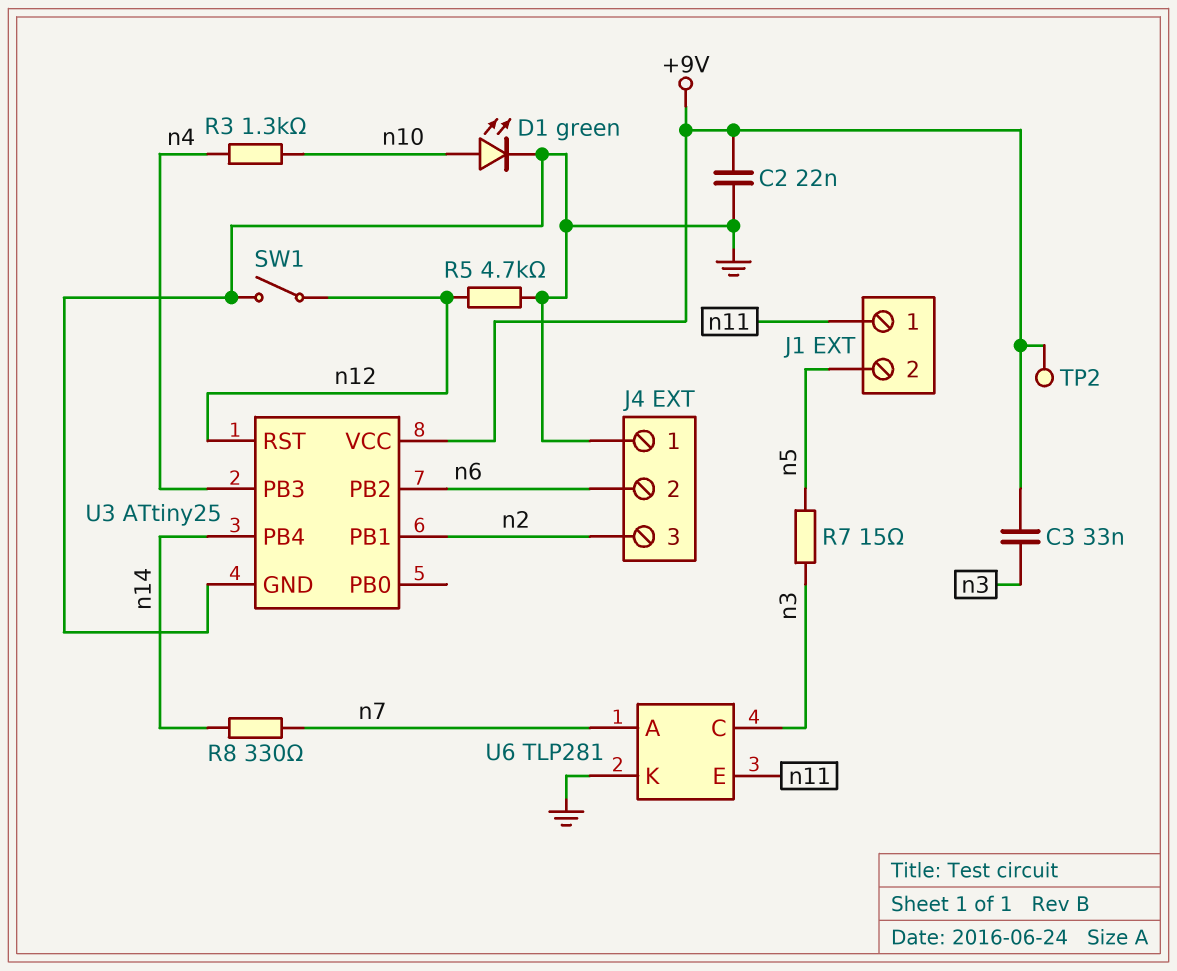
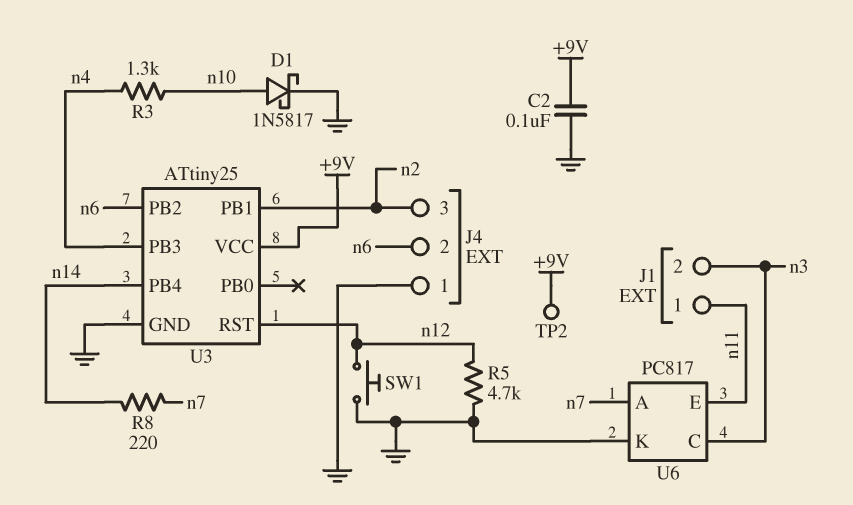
C2: 22nF (+9V, GND) -> 100nF (+9V, GND)
C3: 33nF (+9V, n3) -> none
D1: LED green (A n10, K GND) -> schottky 1N5817 (A n10, K GND)
J1 pin 2: n5 -> n3
R7: 15 (n3, n5) -> none
R8: 330 (n7, n14) -> 220 (n7, n14)
SW1: switch (GND, n12) -> button (GND, n12)
U6: TLP281 -> PC817

